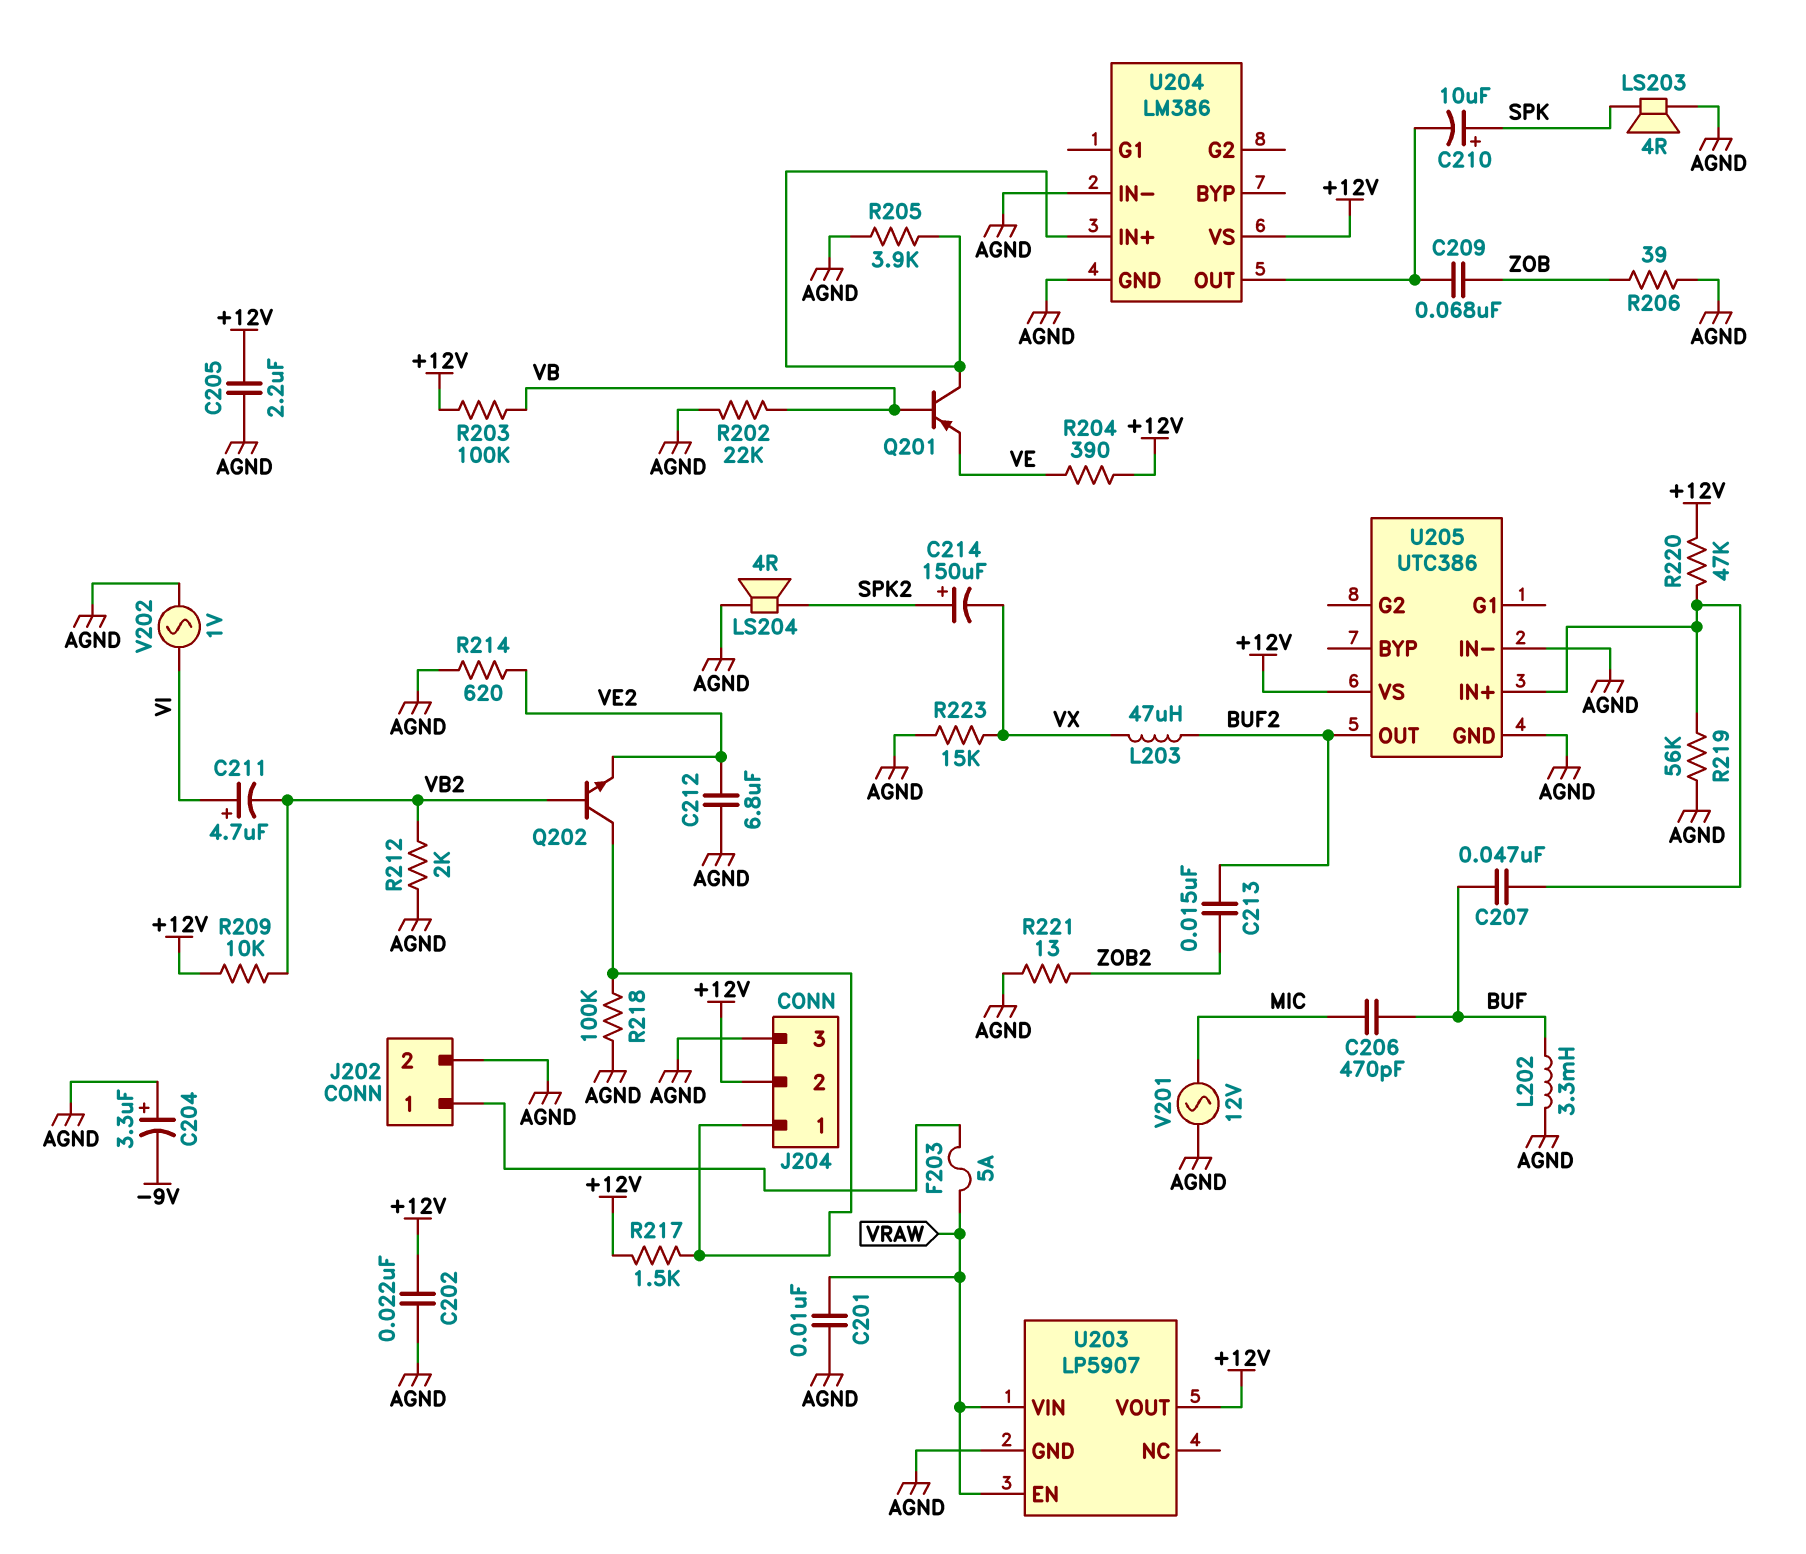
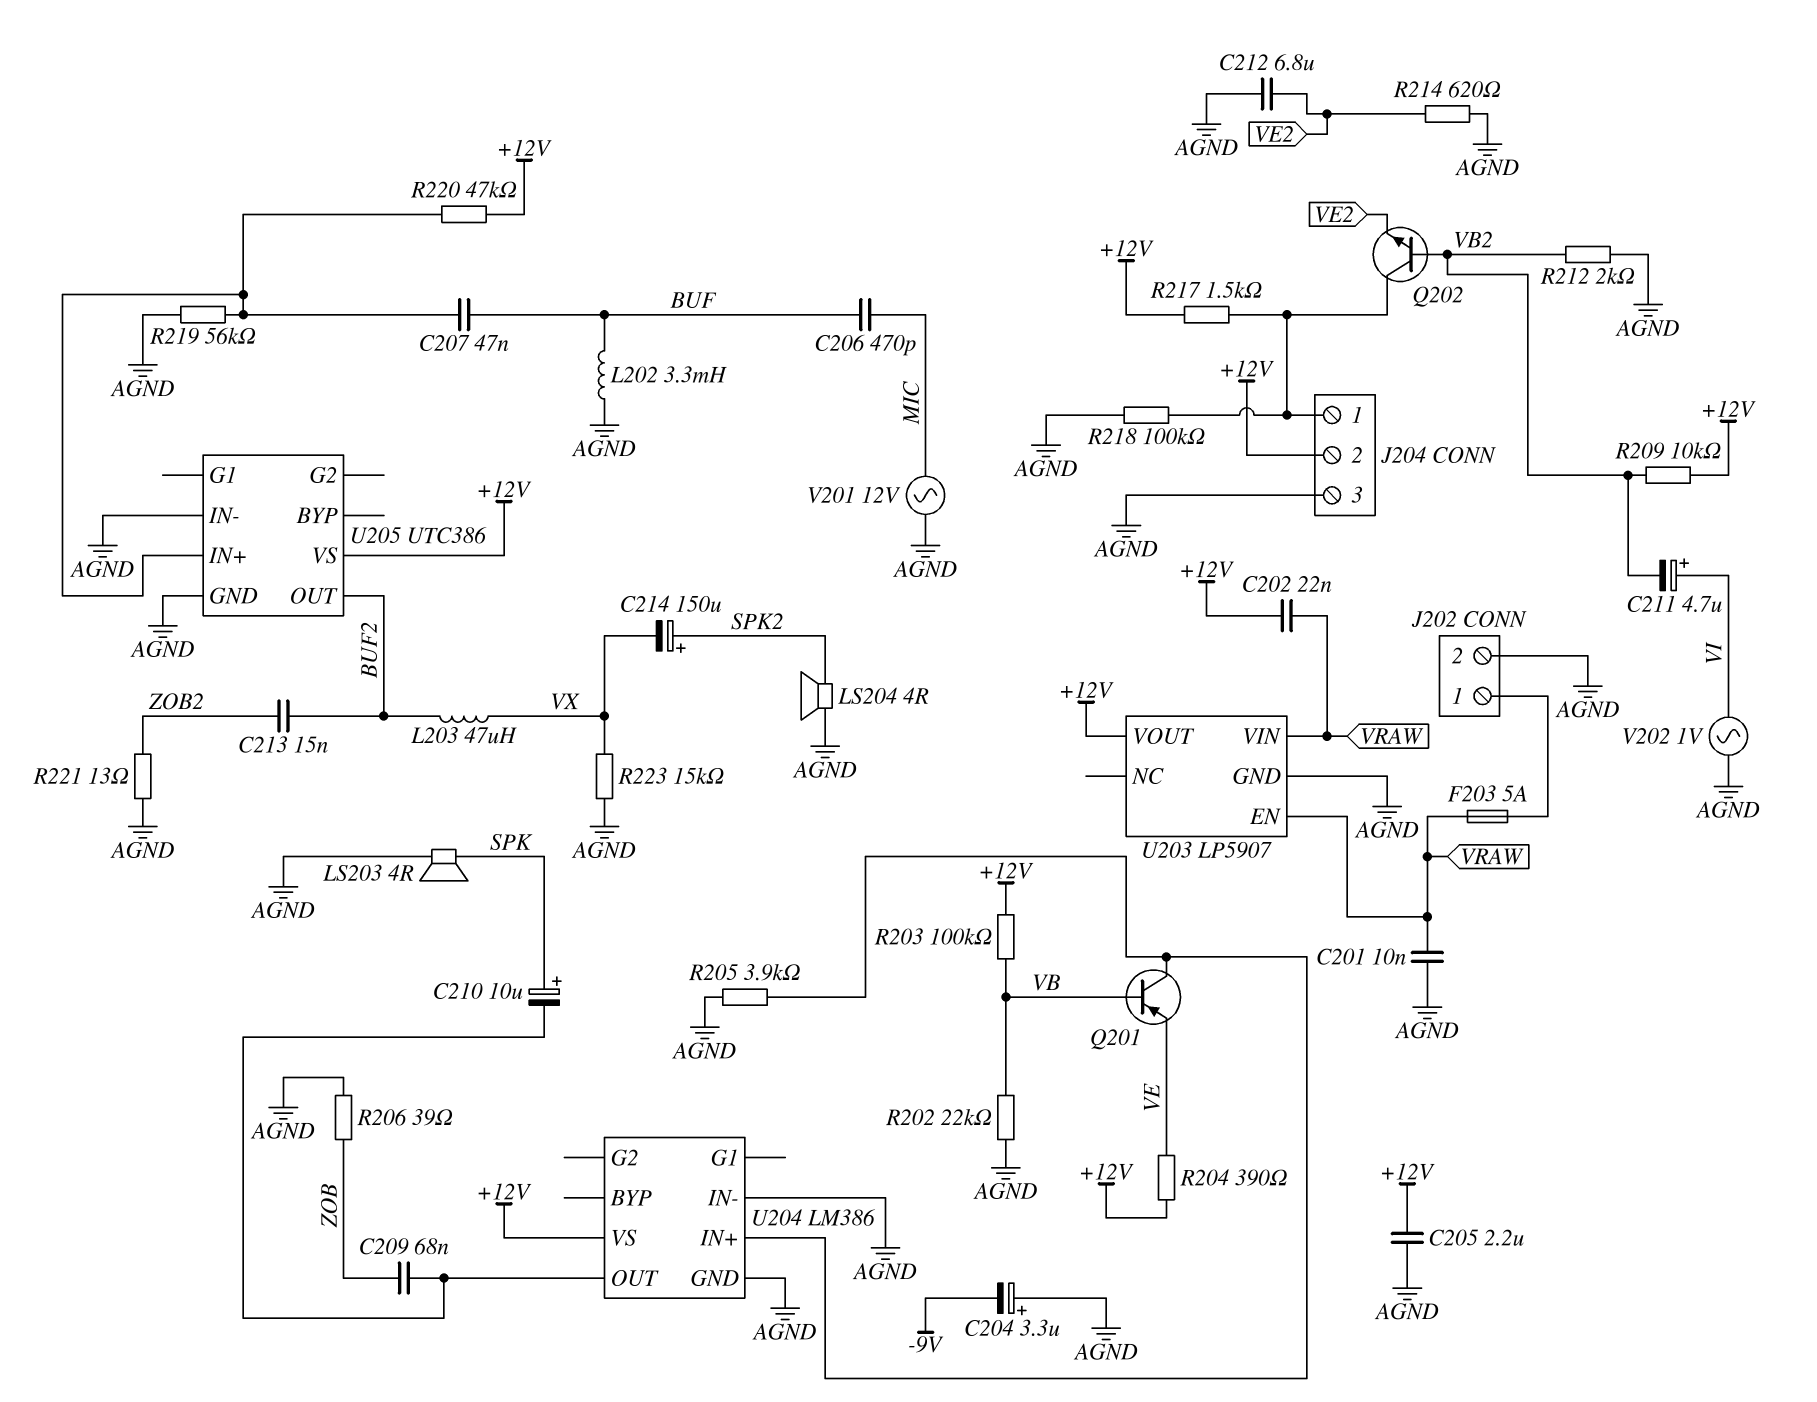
C202: 22nF (+12V, AGND) -> 22nF (+12V, VRAW)

